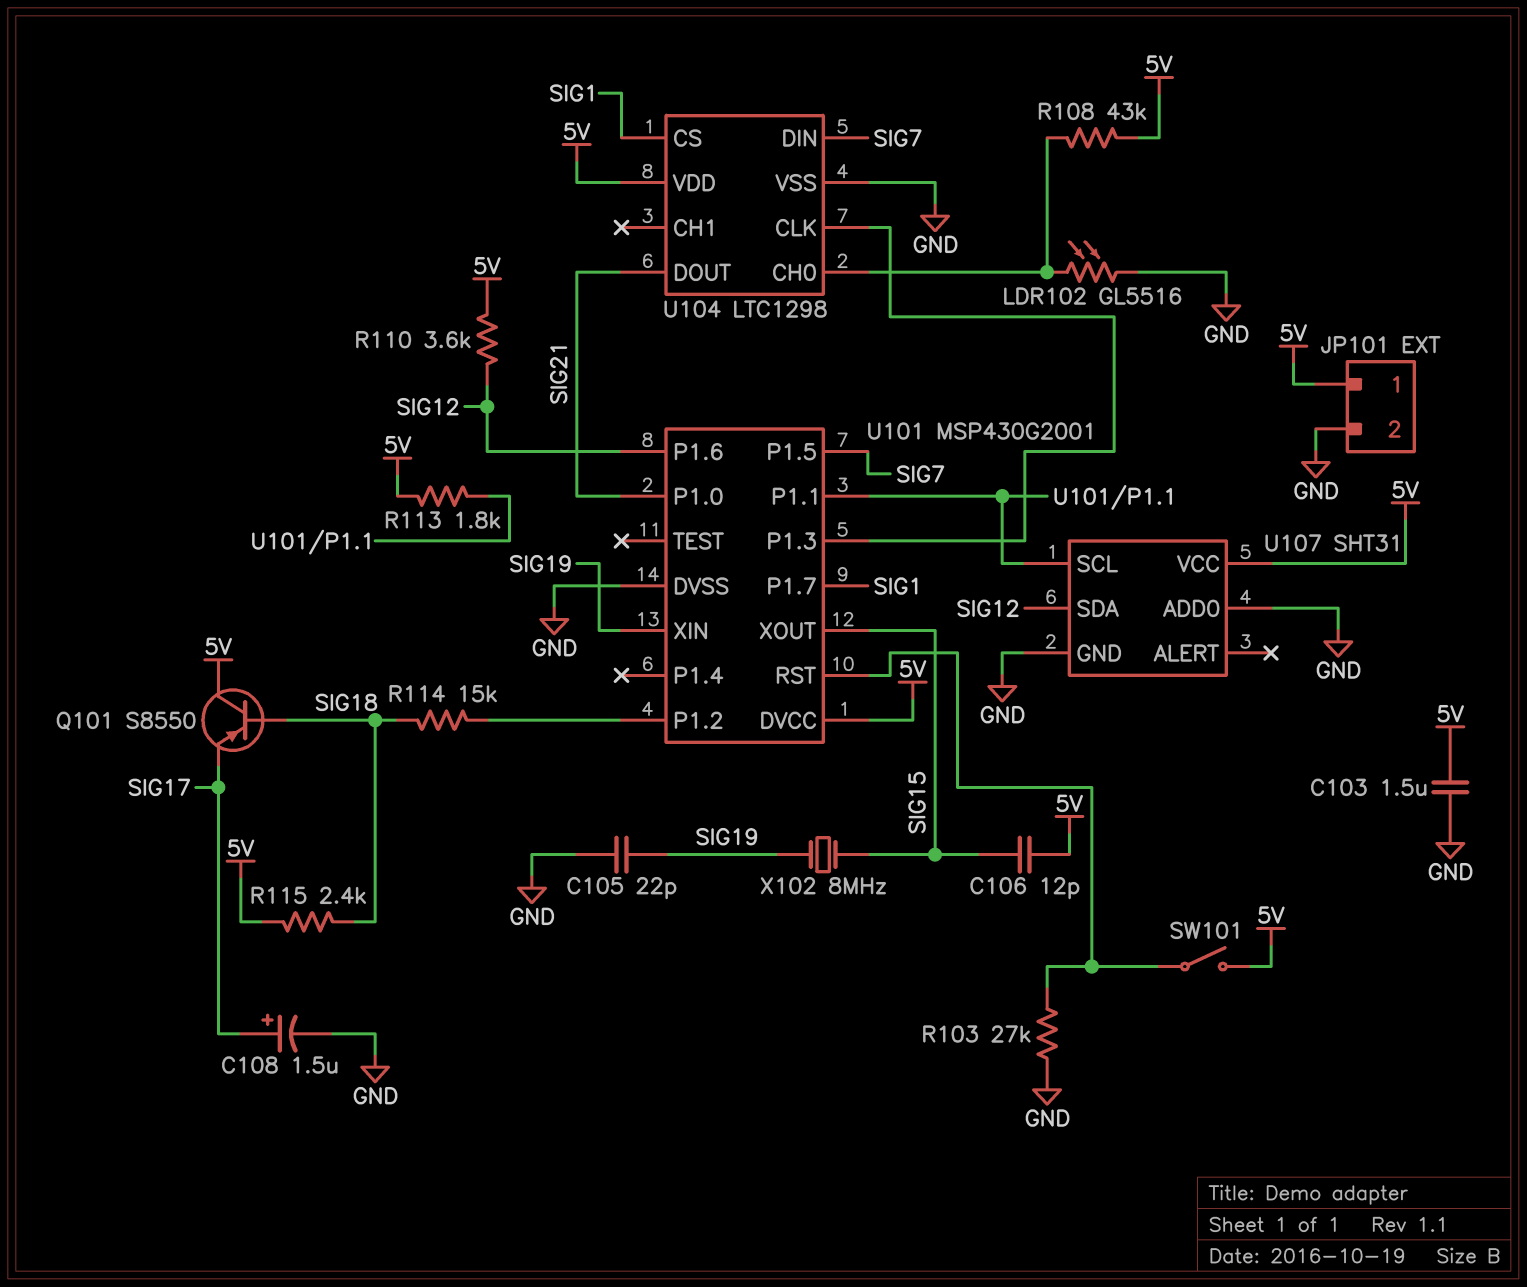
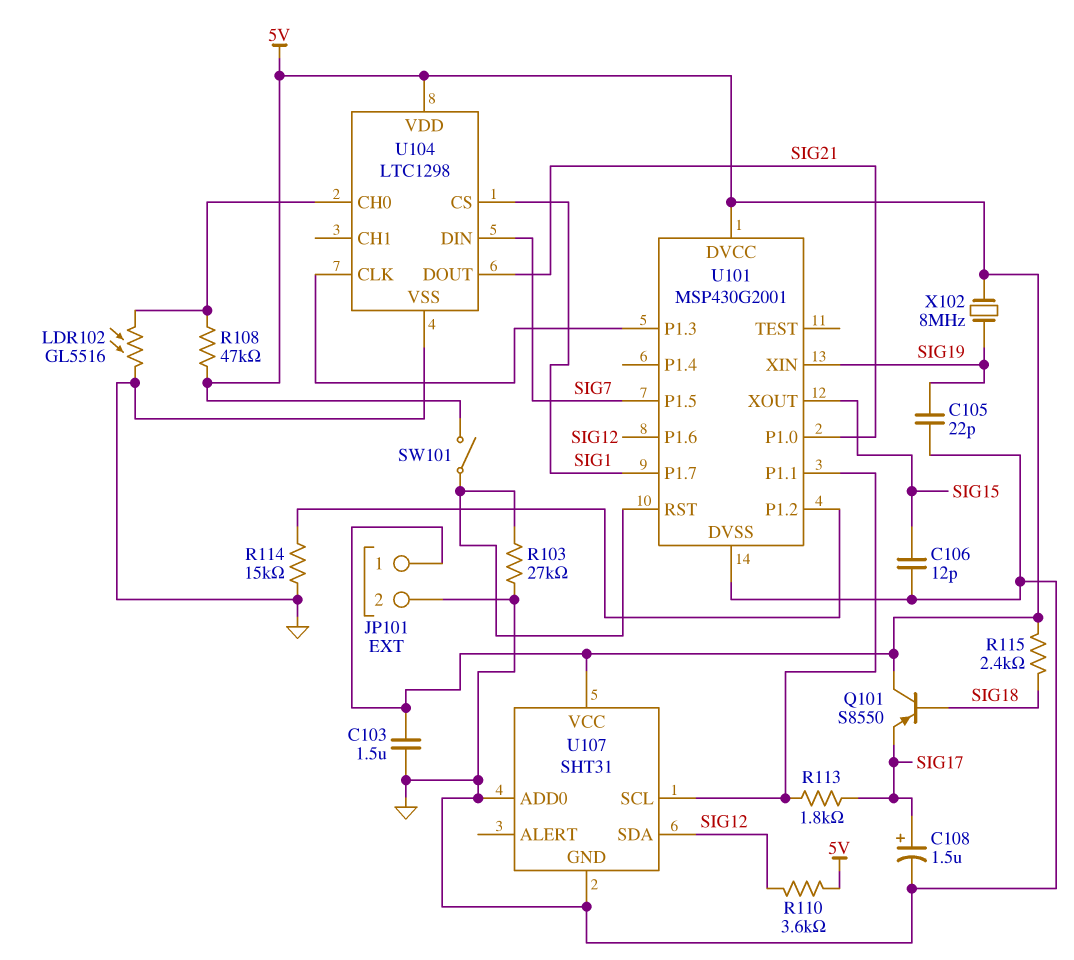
C106: 12pF (5V, SIG15) -> 12pF (GND, SIG15)
R108: 43k (5V, U104/CH0) -> 47k (5V, U104/CH0)
R113: 1.8k (5V, U101/P1.1) -> 1.8k (SIG17, U101/P1.1)
R114: 15k (SIG18, U101/P1.2) -> 15k (GND, U101/P1.2)
X102: 8MHz (SIG15, SIG19) -> 8MHz (5V, SIG19)

